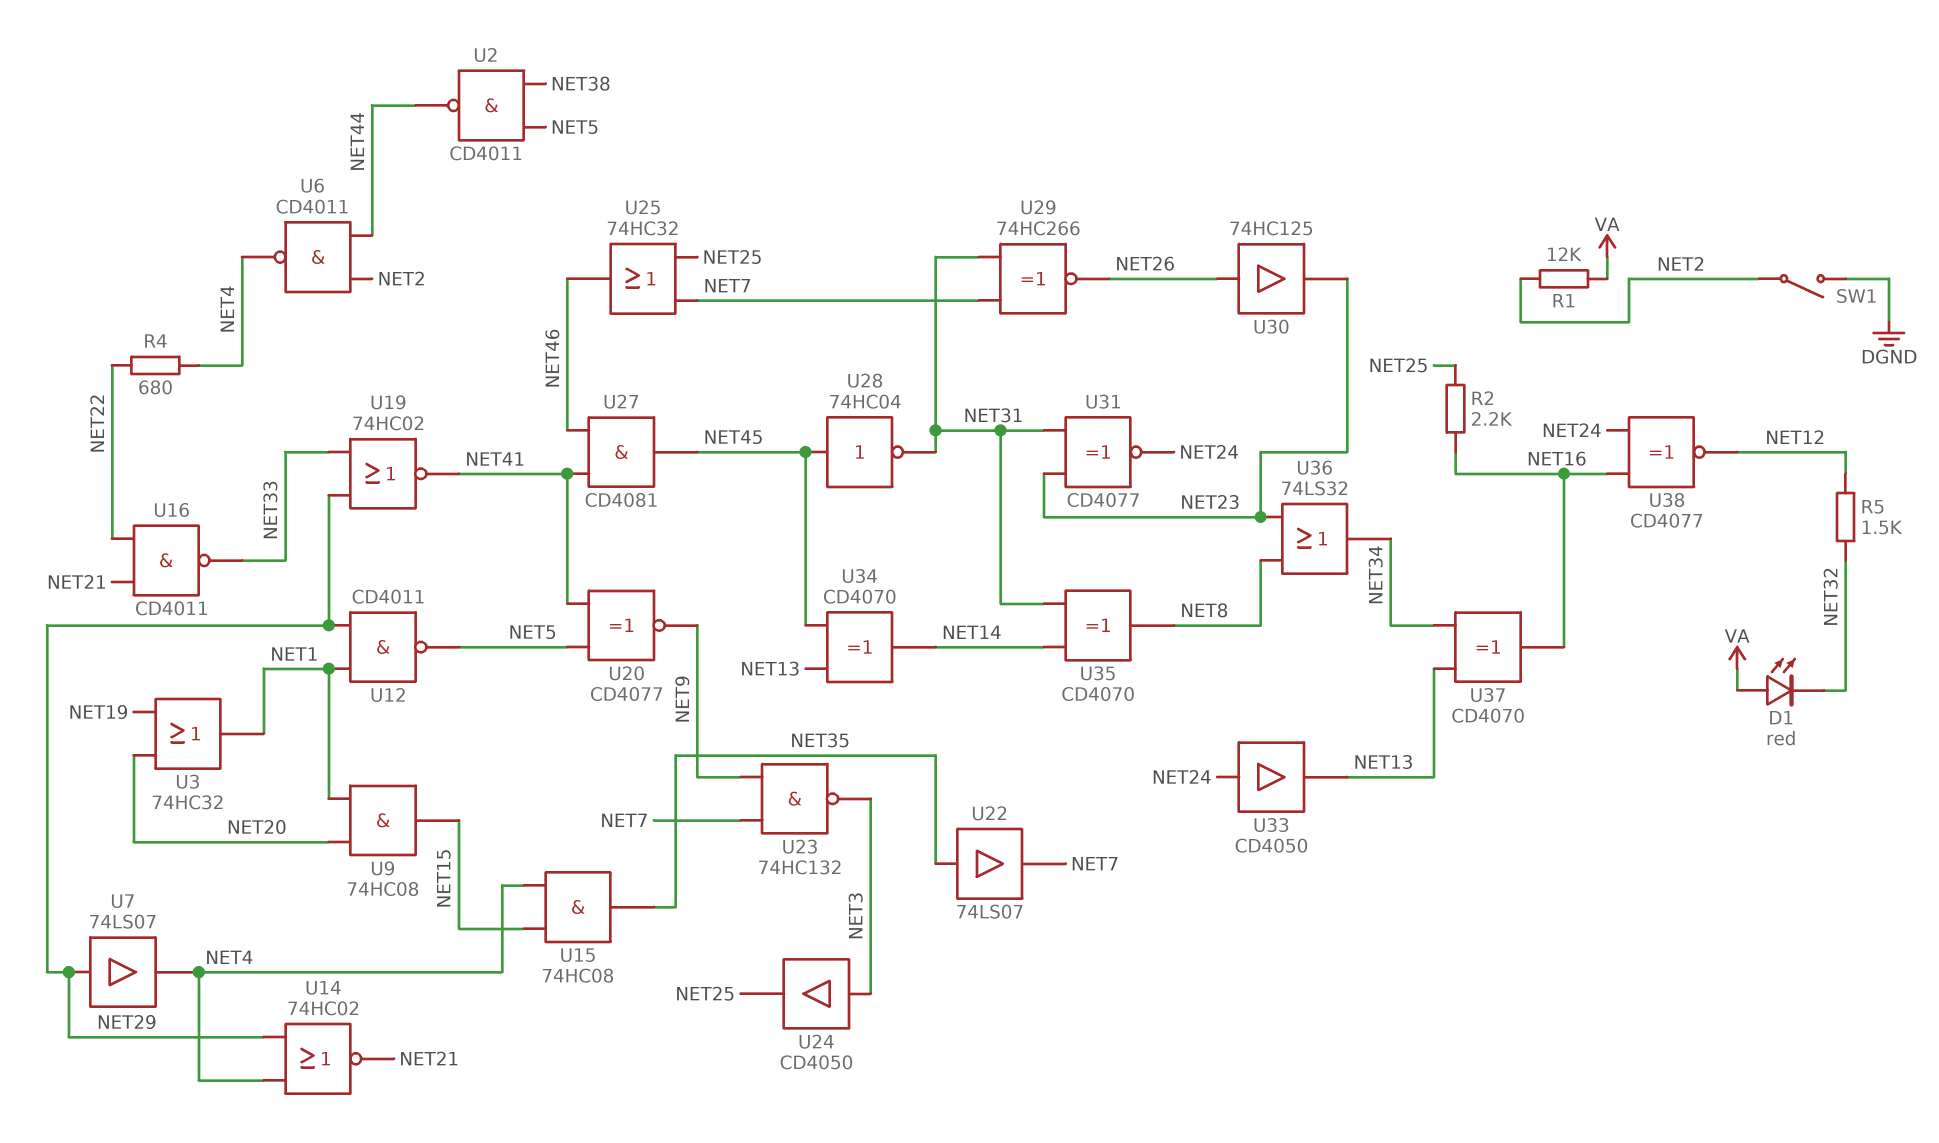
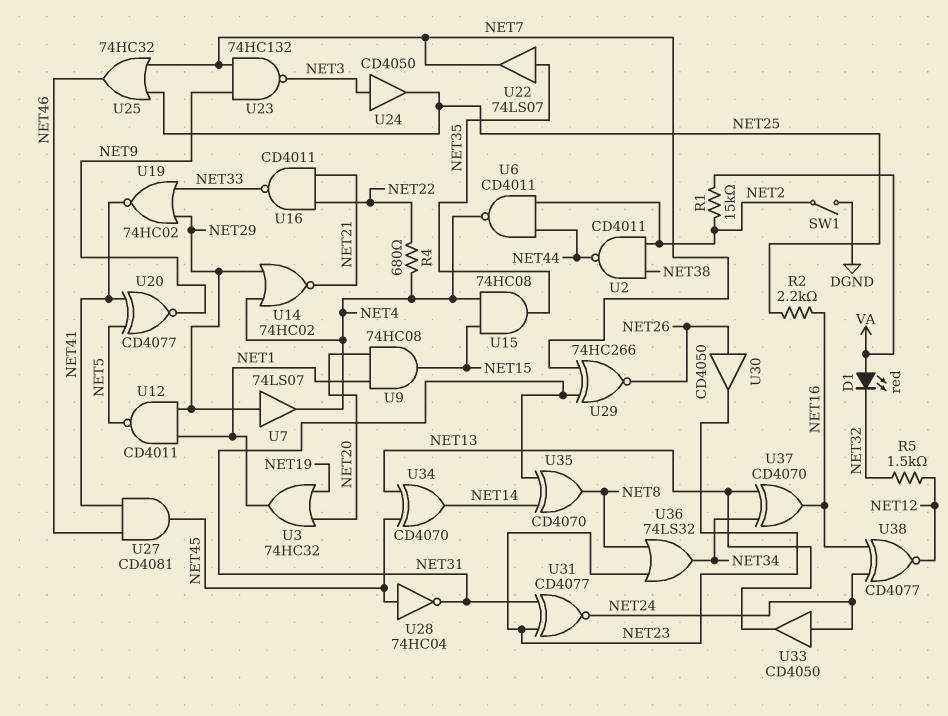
R1: 12k (NET2, VA) -> 15k (NET2, VA)
U2: NAND CD4011 (in NET5, in NET38, out NET44) -> NAND CD4011 (in NET2, in NET38, out NET44)
U30: buffer 74HC125 (in NET26, out NET23) -> buffer CD4050 (in NET26, out NET23)

